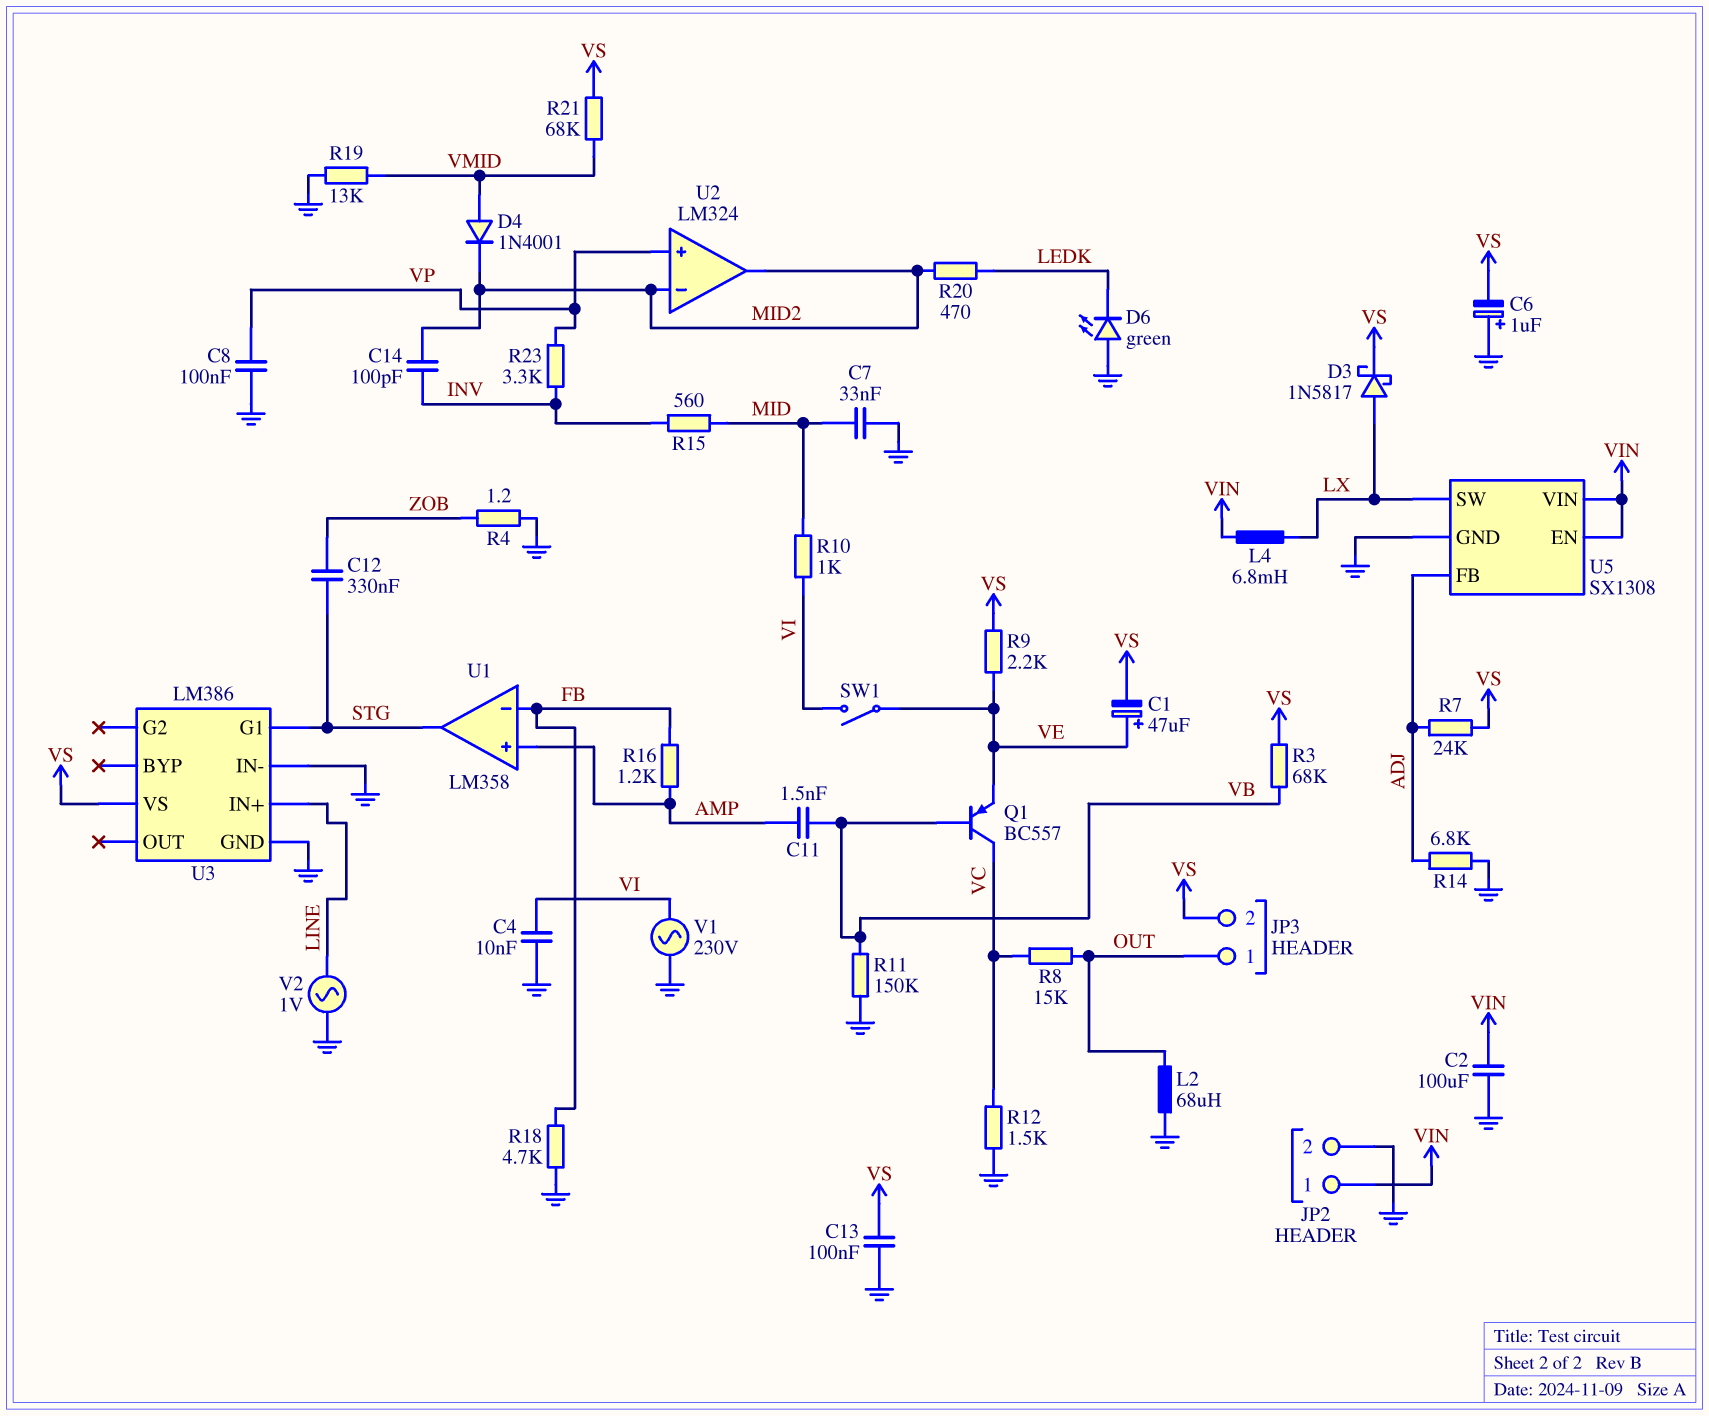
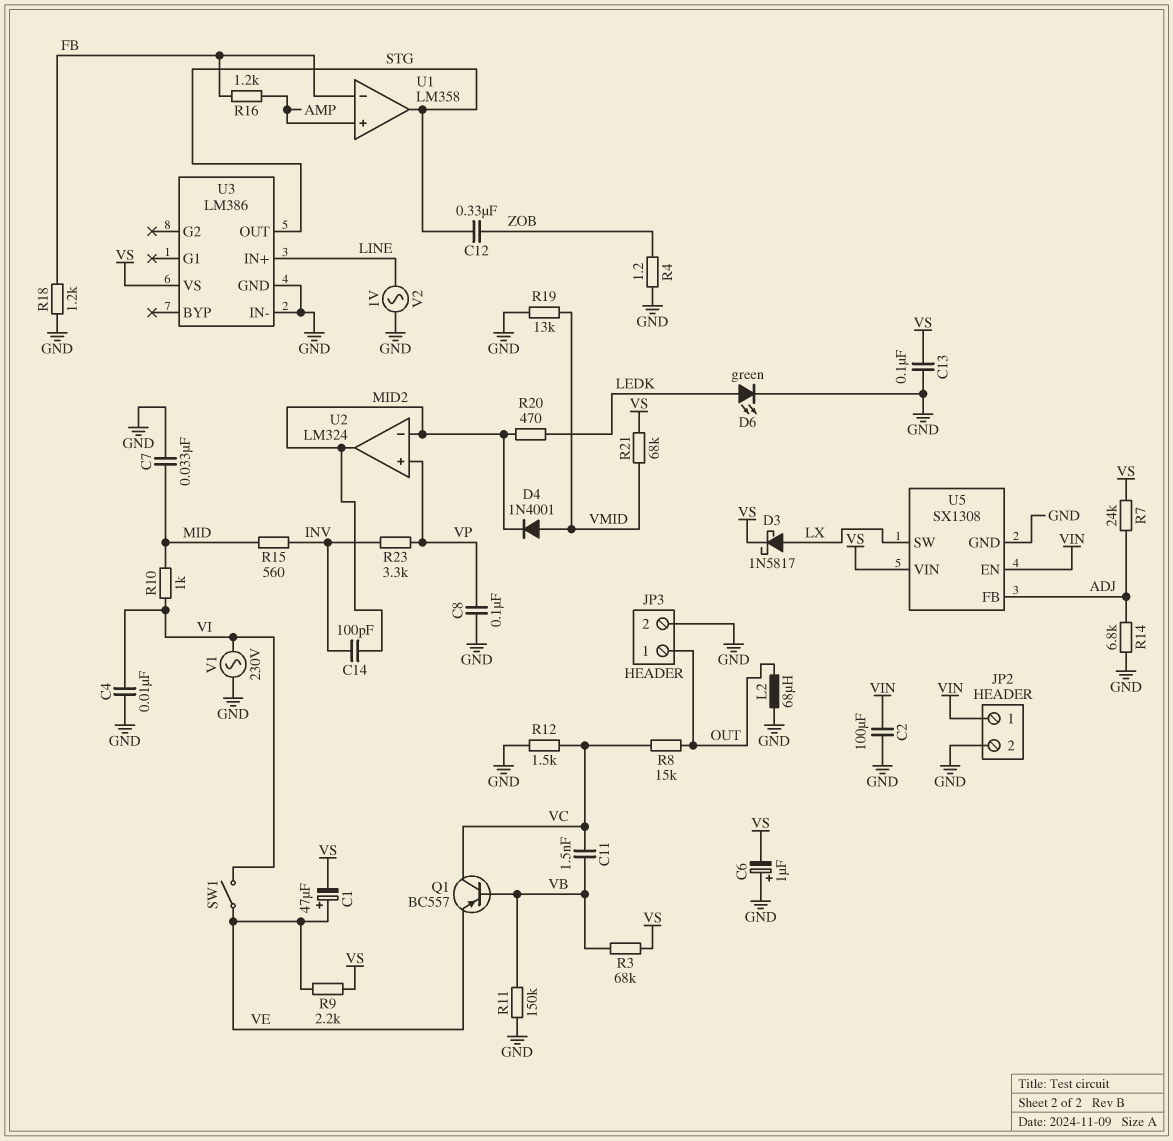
C11: 1.5nF (AMP, VB) -> 1.5nF (VB, VC)
D6: LED green (A GND, K LEDK) -> LED green (A LEDK, K GND)
JP3 pin 2: VS -> GND
L4: 6.8mH (LX, VIN) -> none
R18: 4.7k (FB, GND) -> 1.2k (FB, GND)
U3 pin G1: STG -> none
U3 pin OUT: none -> STG
U5 pin VIN: VIN -> VS

